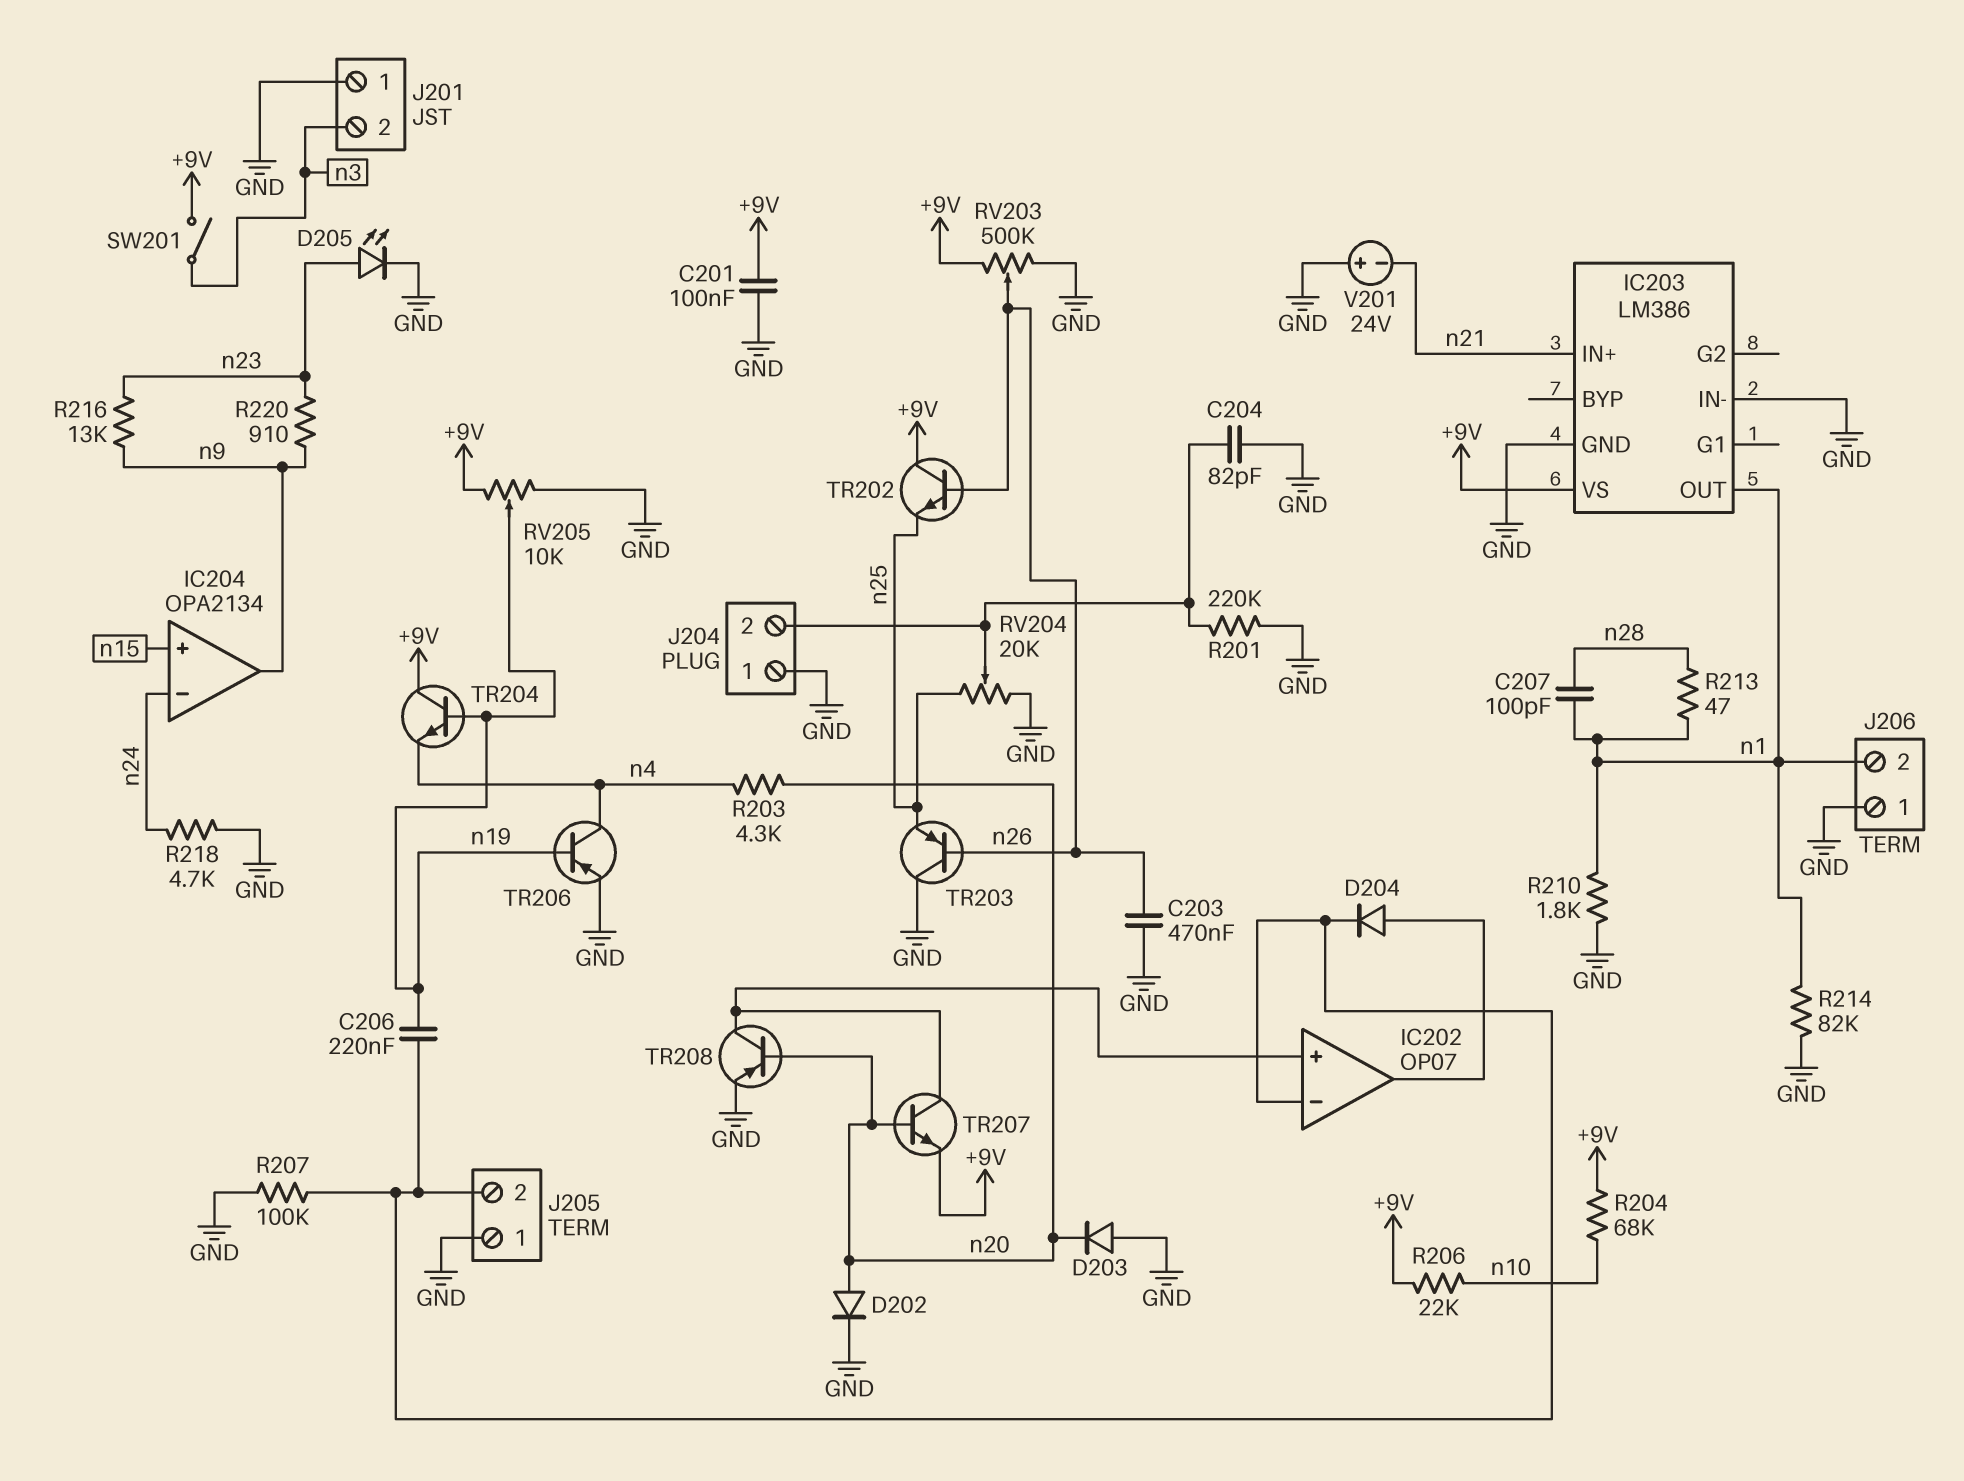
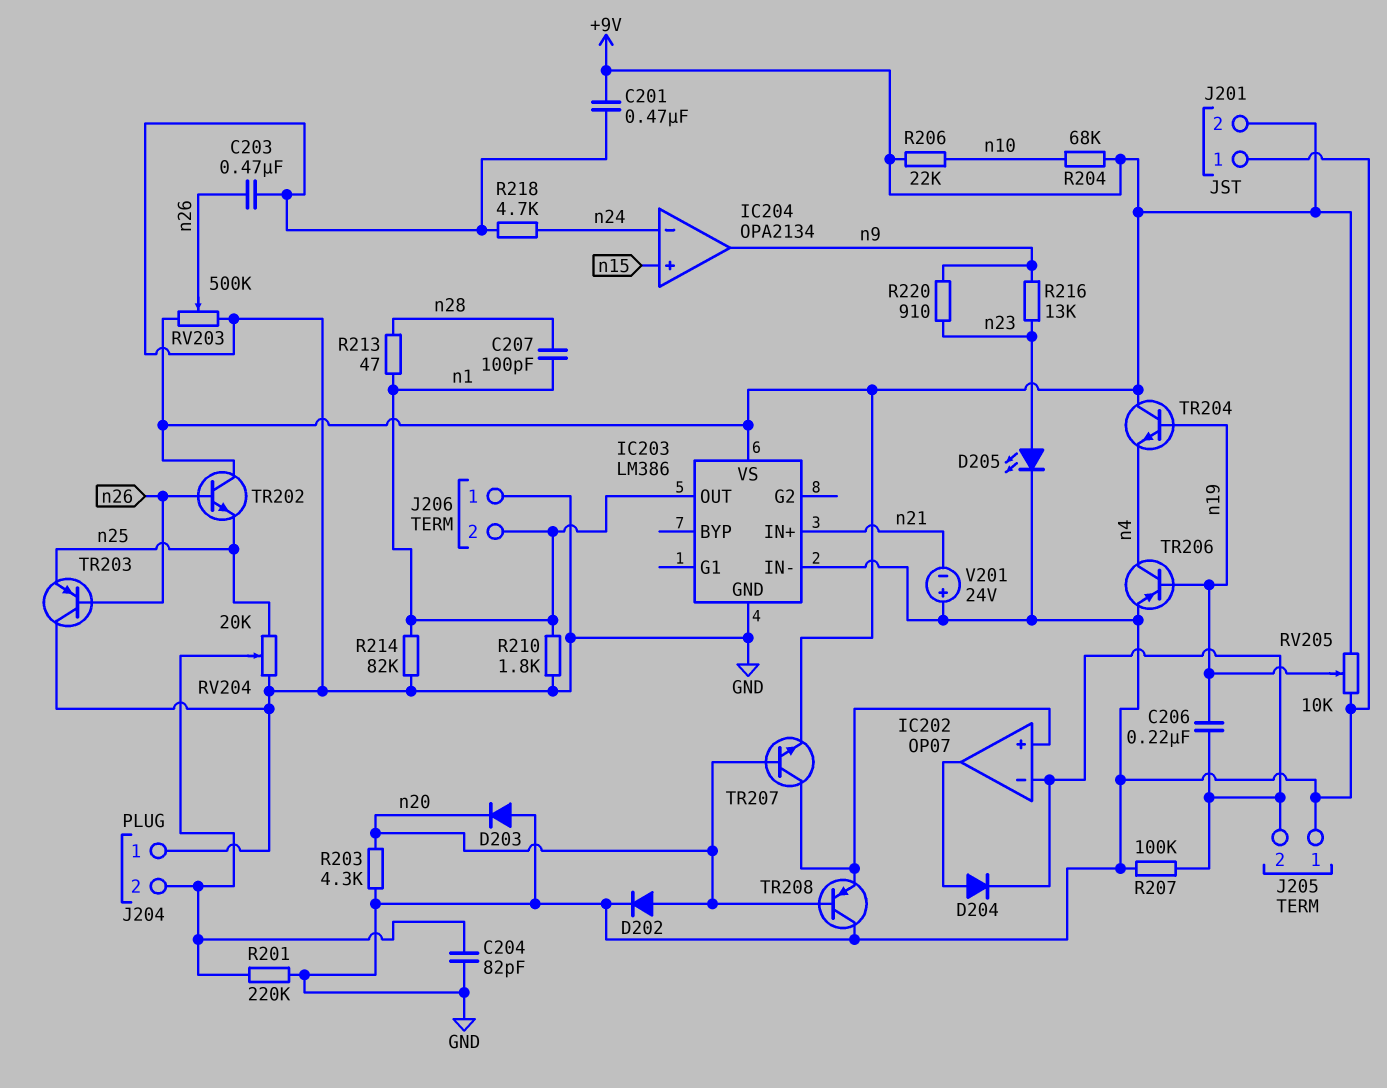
C201: 100nF (+9V, GND) -> 470nF (+9V, GND)
J201 pin 2: n3 -> +9V
R203: 4.3k (n4, n20) -> 4.3k (GND, n20)
SW201: switch (+9V, n3) -> none
TR208: PNP (B n20, C IC202/in+, E GND) -> PNP (B n20, C GND, E IC202/in+)

